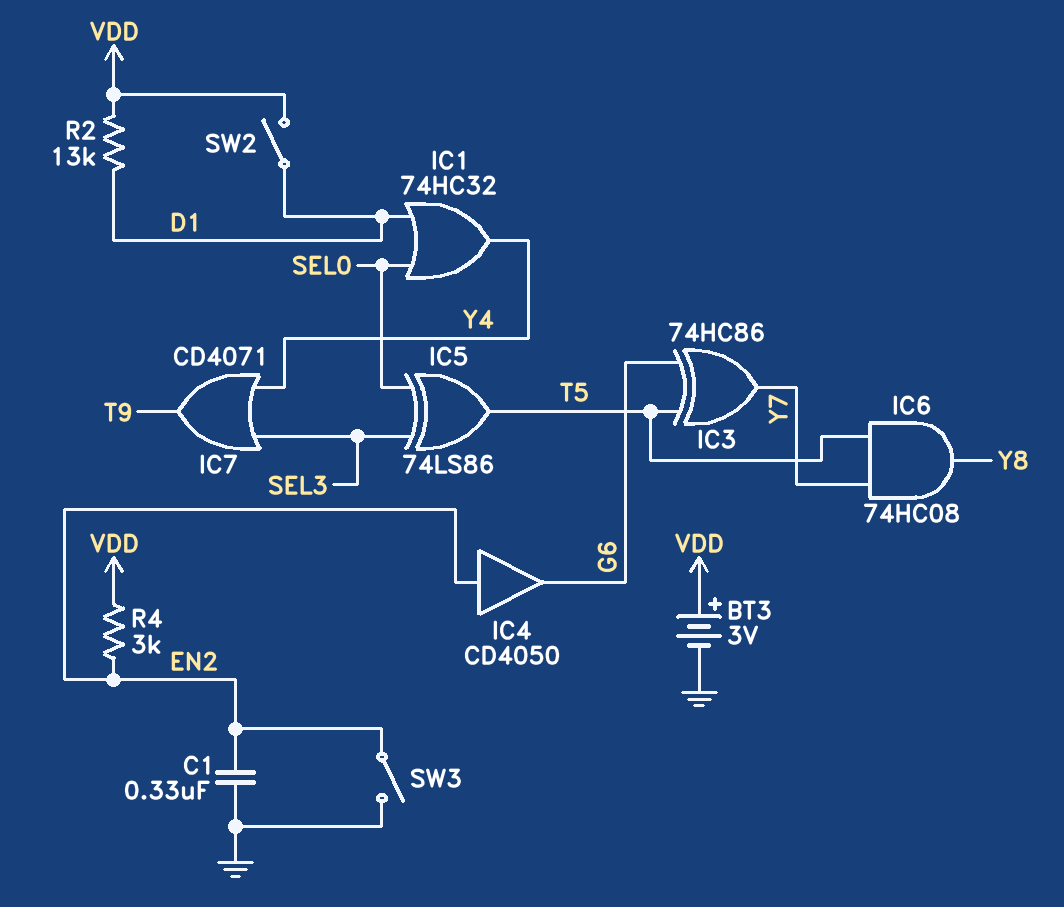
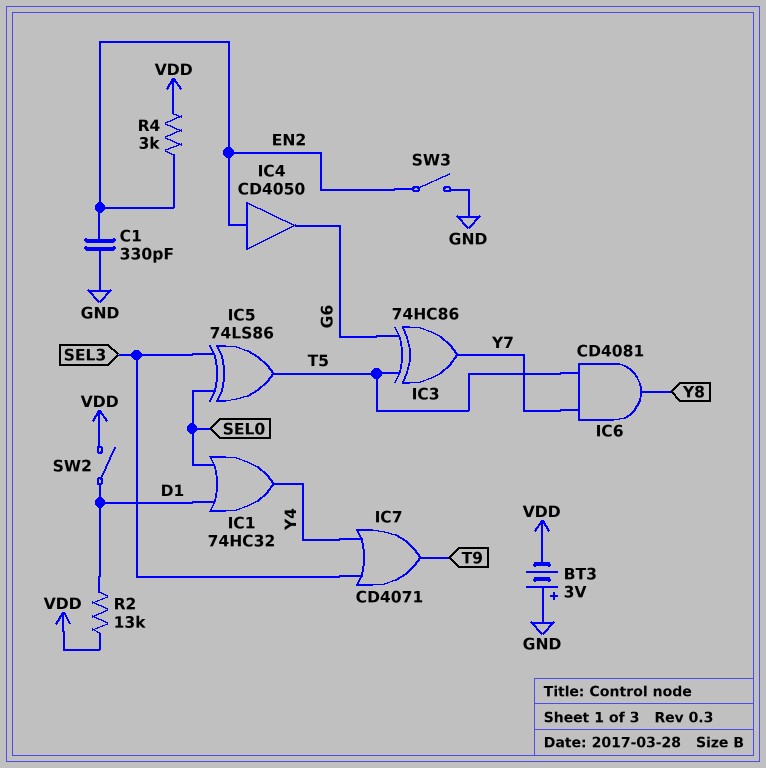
BT3: 3V (plus VDD, minus GND) -> 3V (plus GND, minus VDD)
C1: 330nF (EN2, GND) -> 330pF (EN2, GND)
IC6: AND 74HC08 (in T5, in Y7, out Y8) -> AND CD4081 (in T5, in Y7, out Y8)

